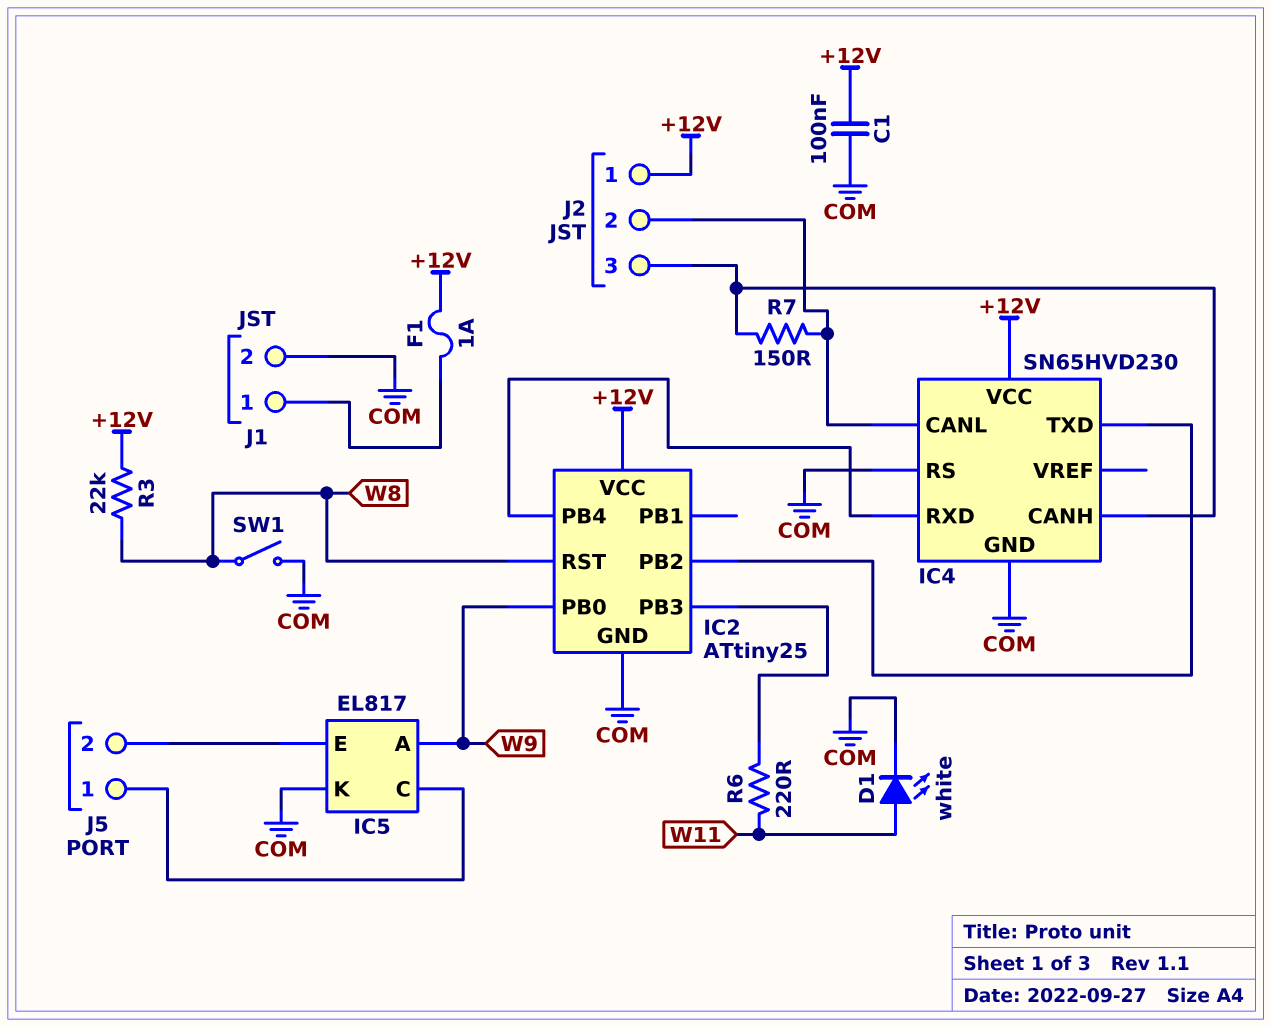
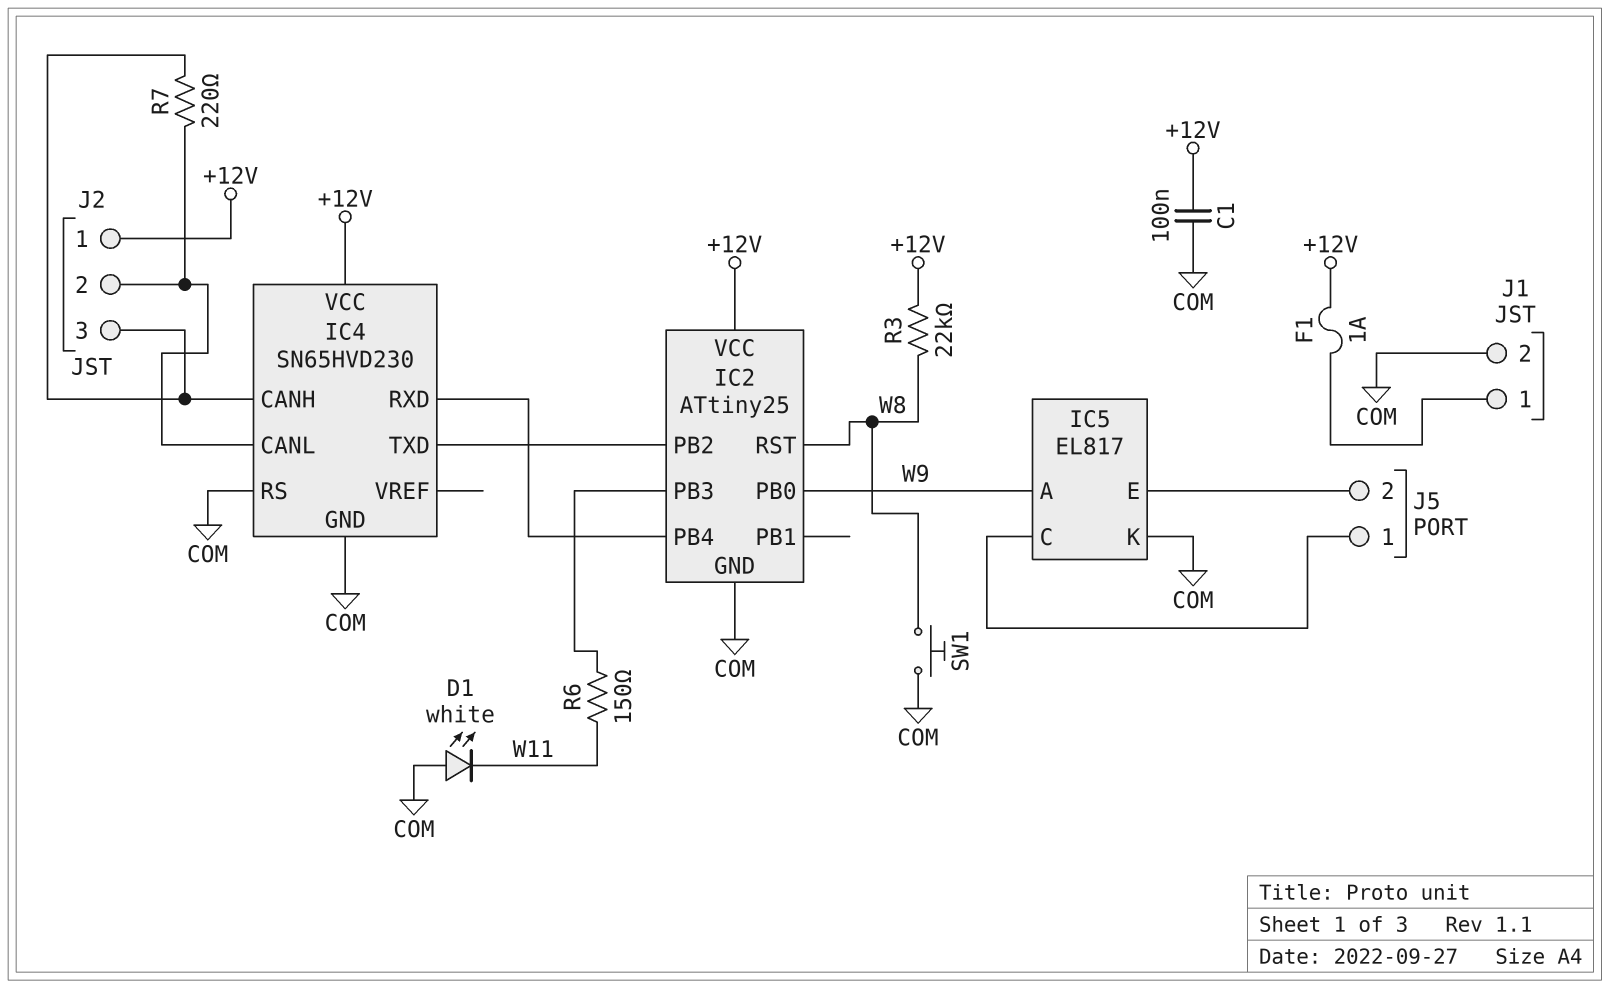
D1: LED white (A W11, K COM) -> LED white (A COM, K W11)
R6: 220 (IC2/PB3, W11) -> 150 (IC2/PB3, W11)
R7: 150 (IC4/CANH, IC4/CANL) -> 220 (IC4/CANH, IC4/CANL)
SW1: switch (COM, W8) -> button (COM, W8)

